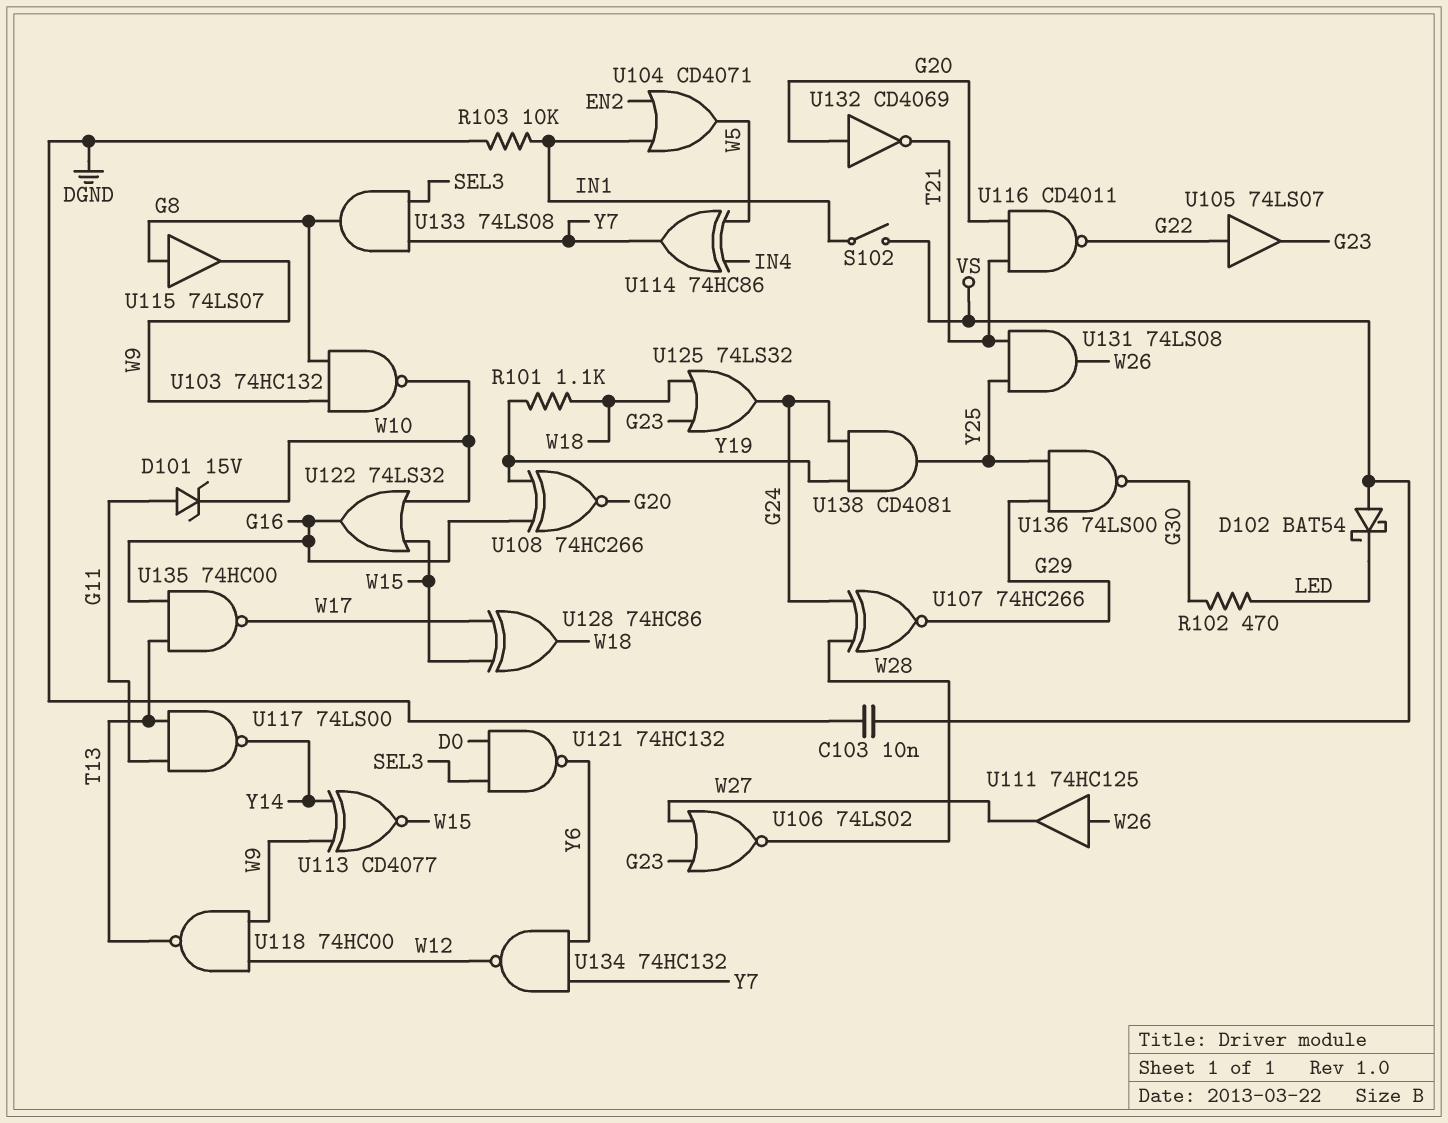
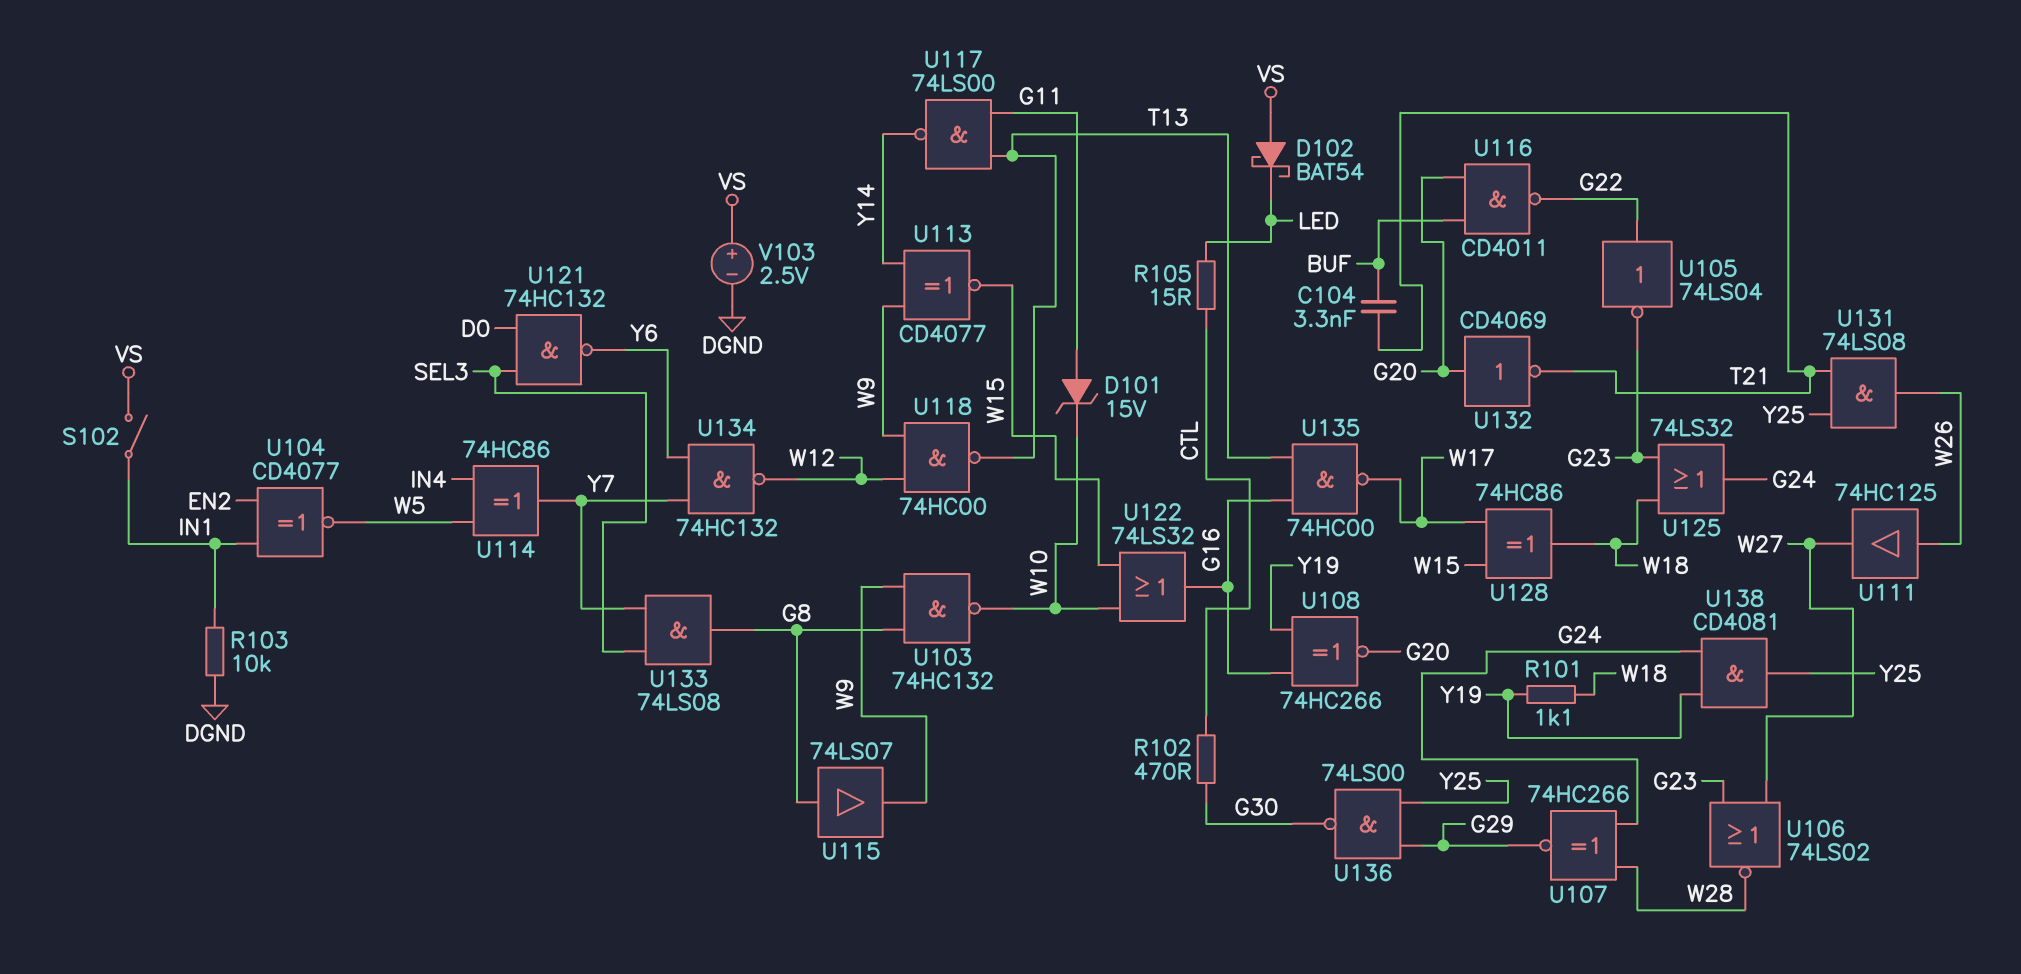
C103: 10nF (DGND, VS) -> none
C104: none -> 3.3nF (BUF, T21)
R102: 470 (G30, LED) -> 470 (CTL, G30)
R105: none -> 15 (CTL, LED)
U104: OR CD4071 (in EN2, in IN1, out W5) -> XNOR CD4077 (in EN2, in IN1, out W5)
U105: buffer 74LS07 (in G22, out G23) -> NOT 74LS04 (in G22, out G23)
U116: NAND CD4011 (in G20, in T21, out G22) -> NAND CD4011 (in BUF, in G20, out G22)
V103: none -> 2.5V (plus VS, minus DGND)

